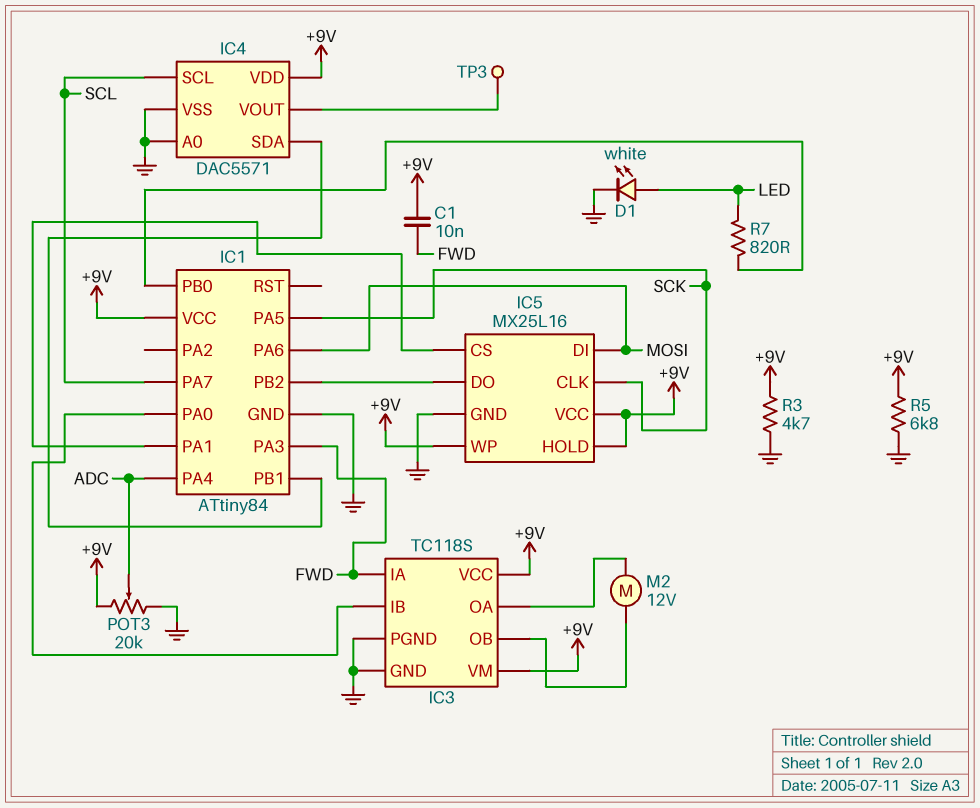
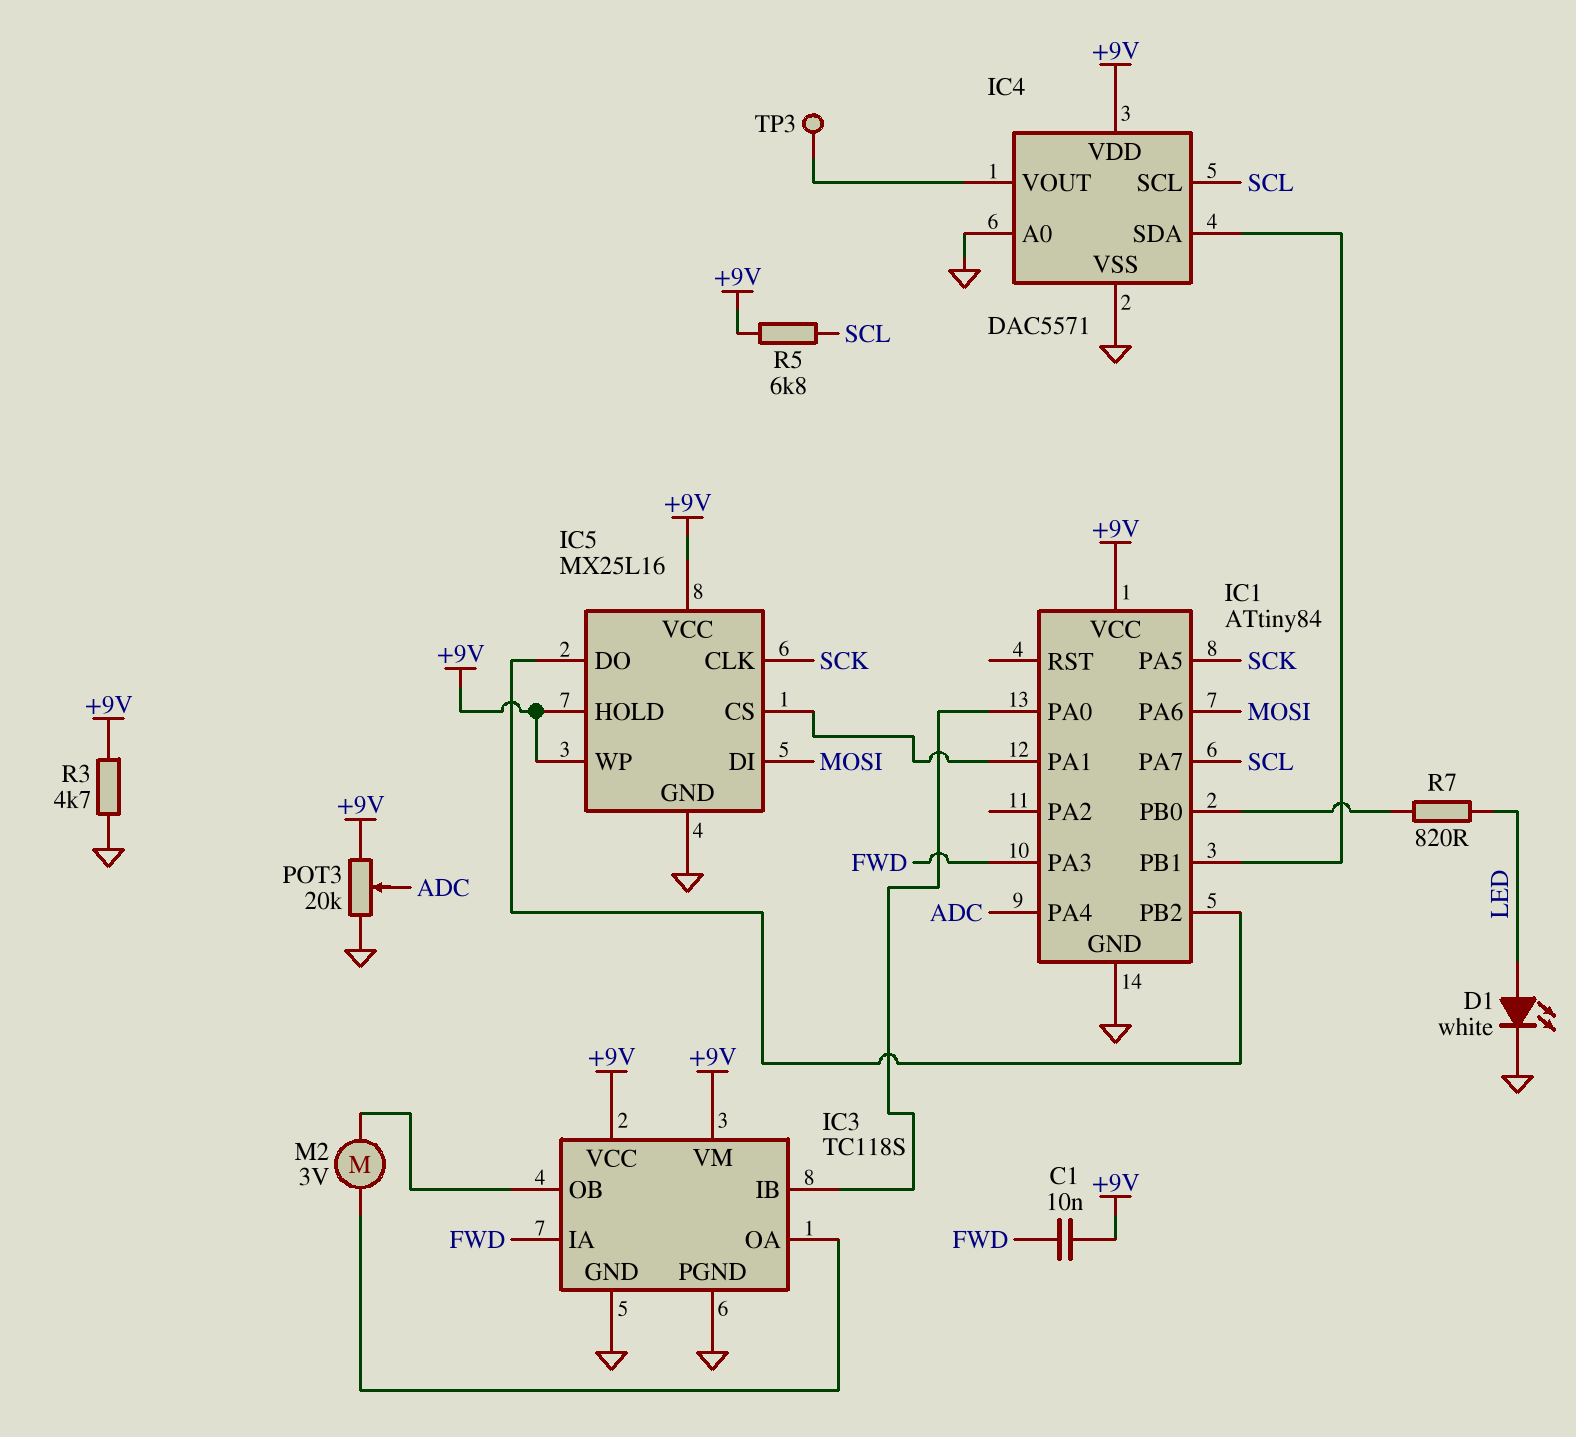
M2: motor 12V (IC3/OA, IC3/OB) -> motor 3V (IC3/OA, IC3/OB)
R5: 6.8k (+9V, GND) -> 6.8k (+9V, SCL)

